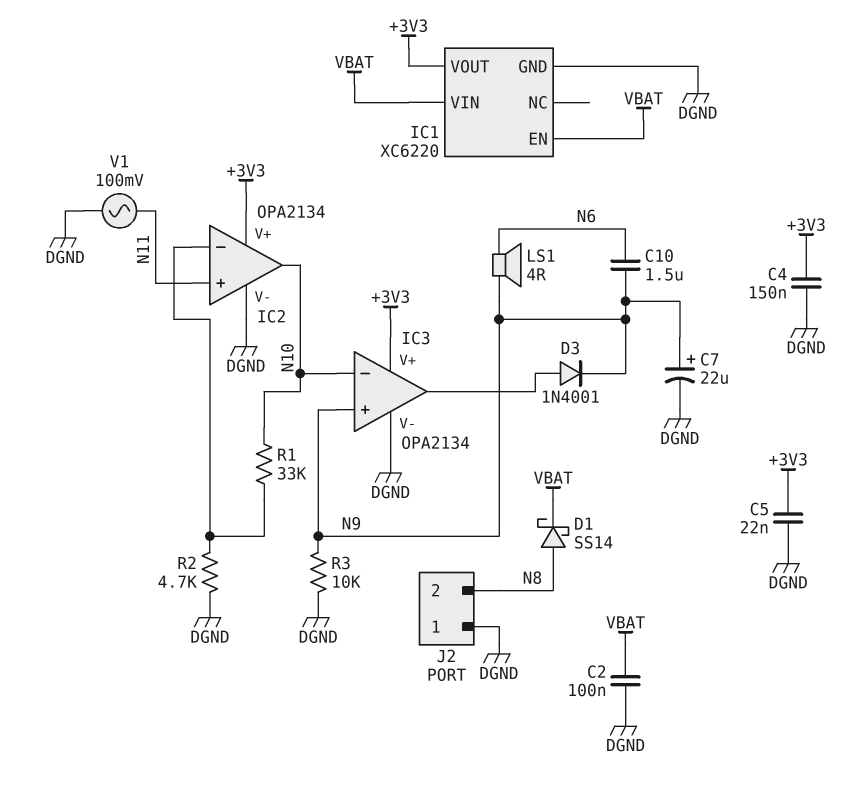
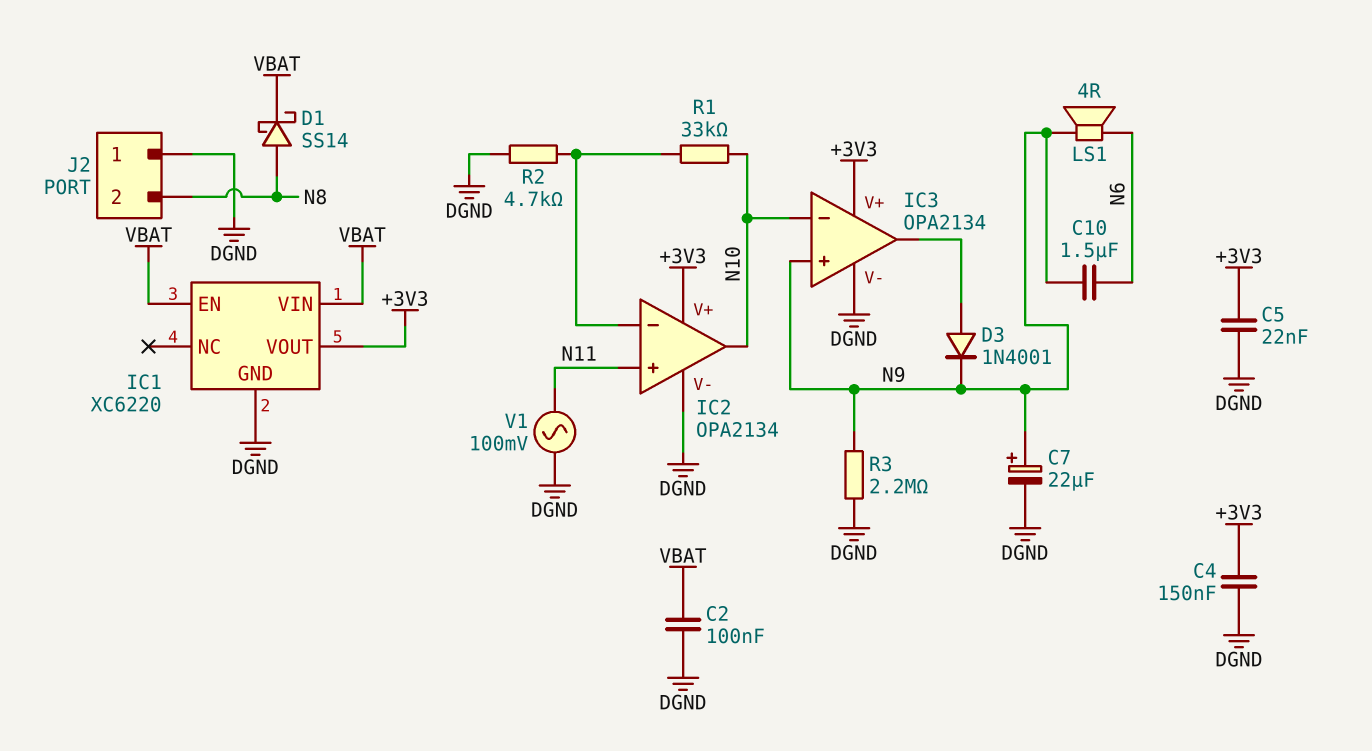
R3: 10k (DGND, N9) -> 2.2M (DGND, N9)

